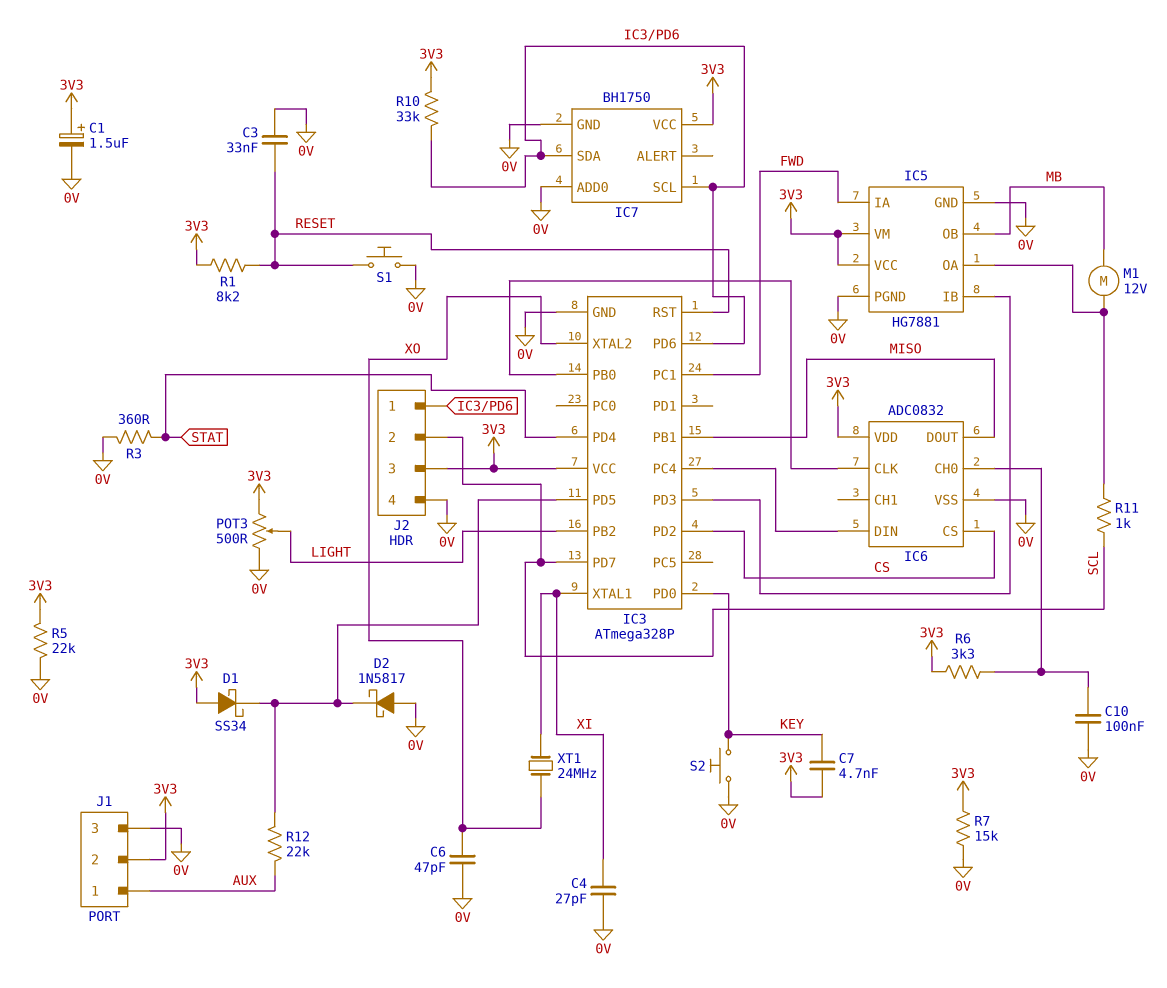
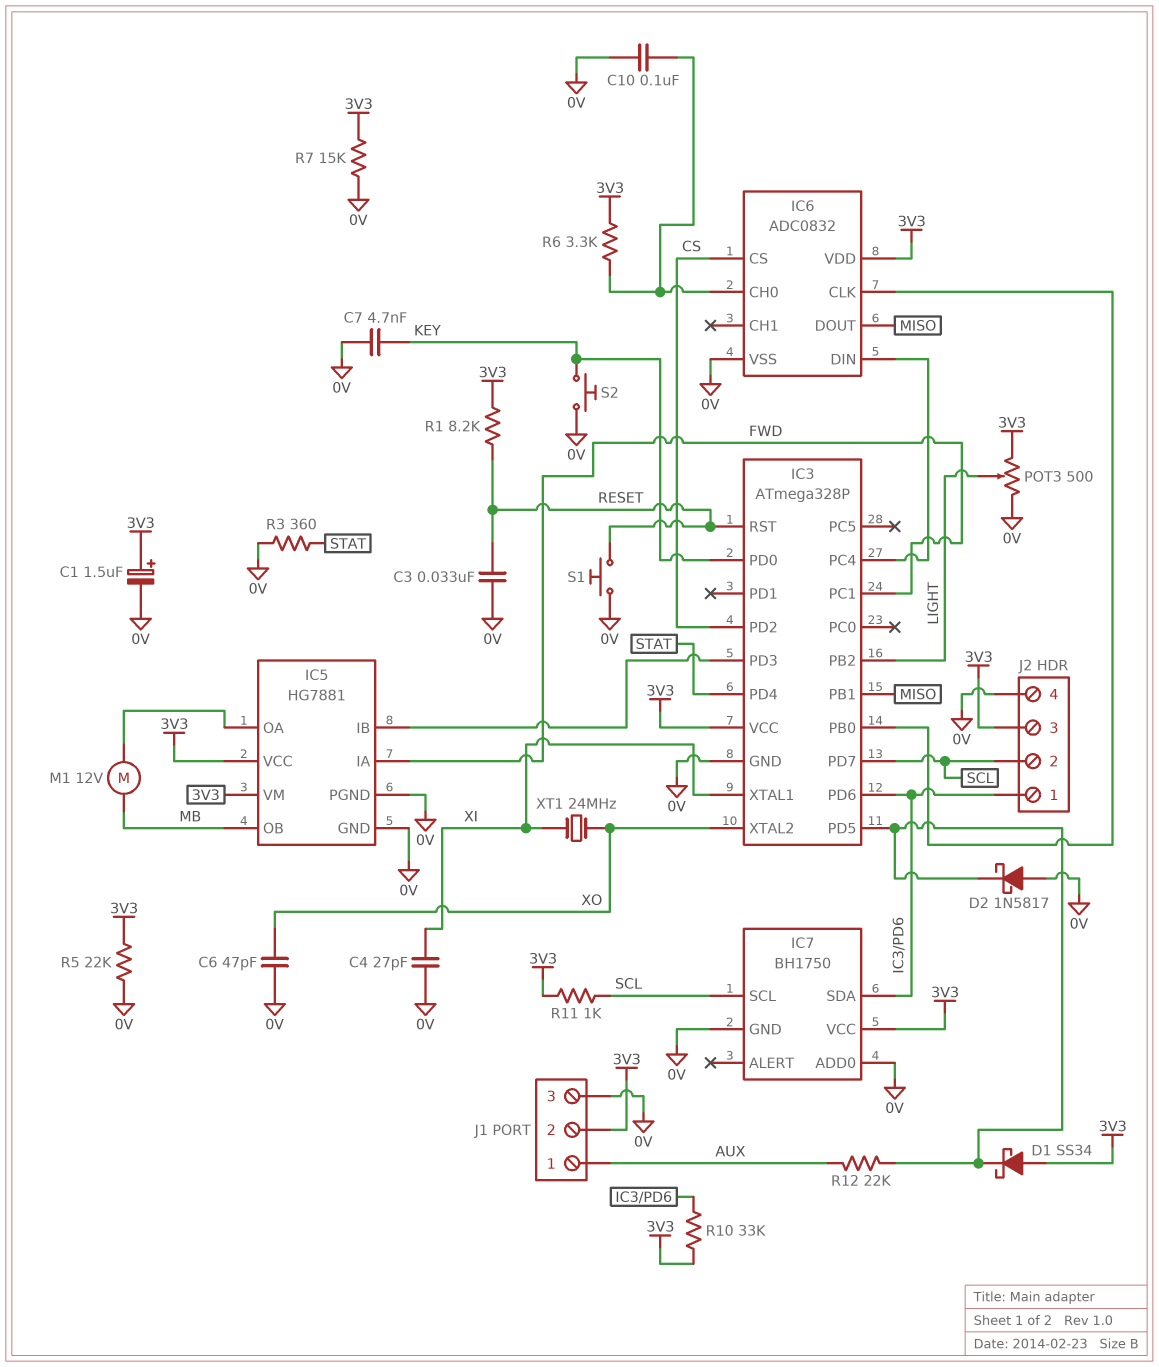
C7: 4.7nF (3V3, KEY) -> 4.7nF (0V, KEY)
IC7 pin SCL: IC3/PD6 -> SCL
R11: 1k (IC5/OA, SCL) -> 1k (3V3, SCL)

